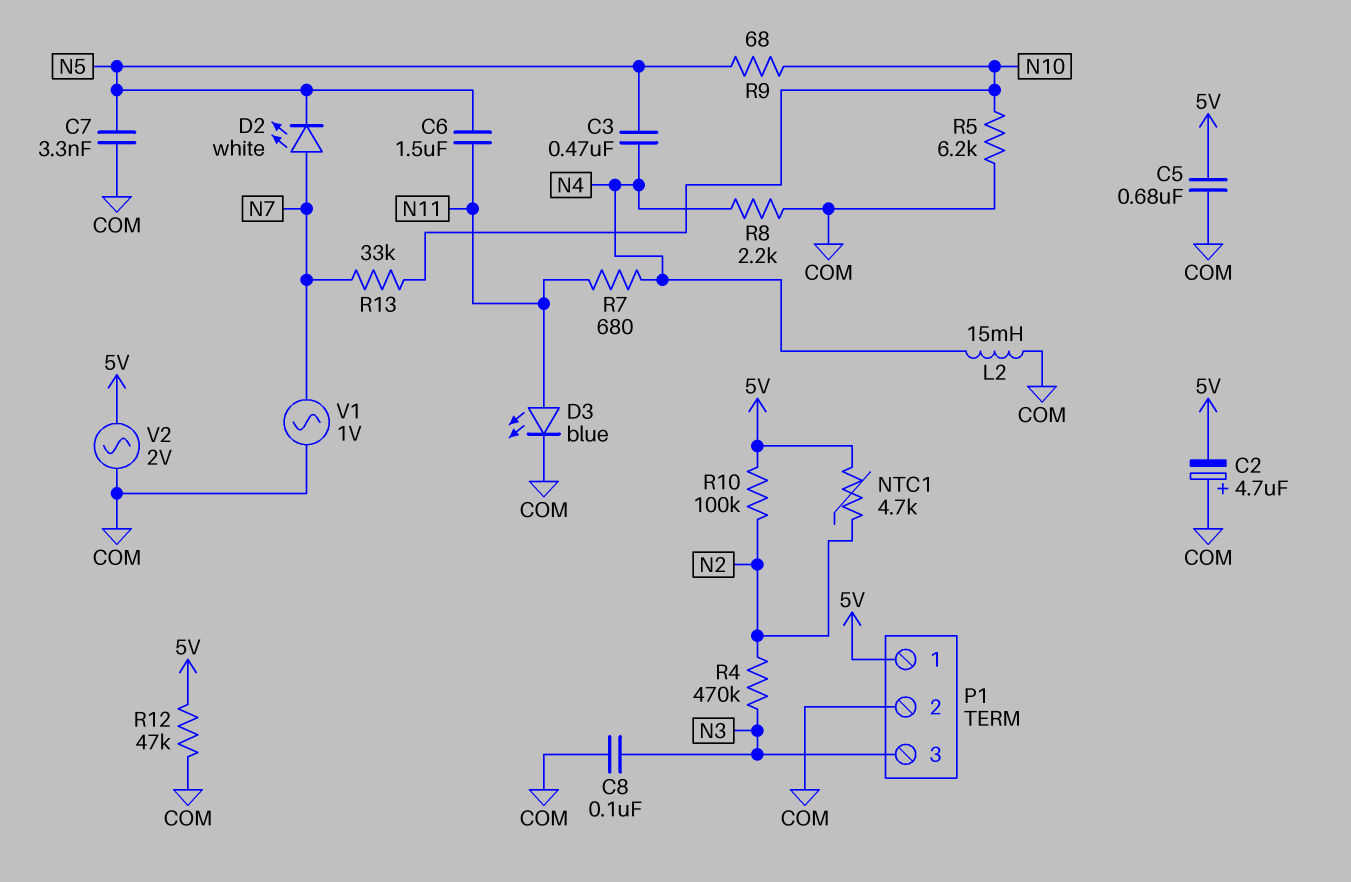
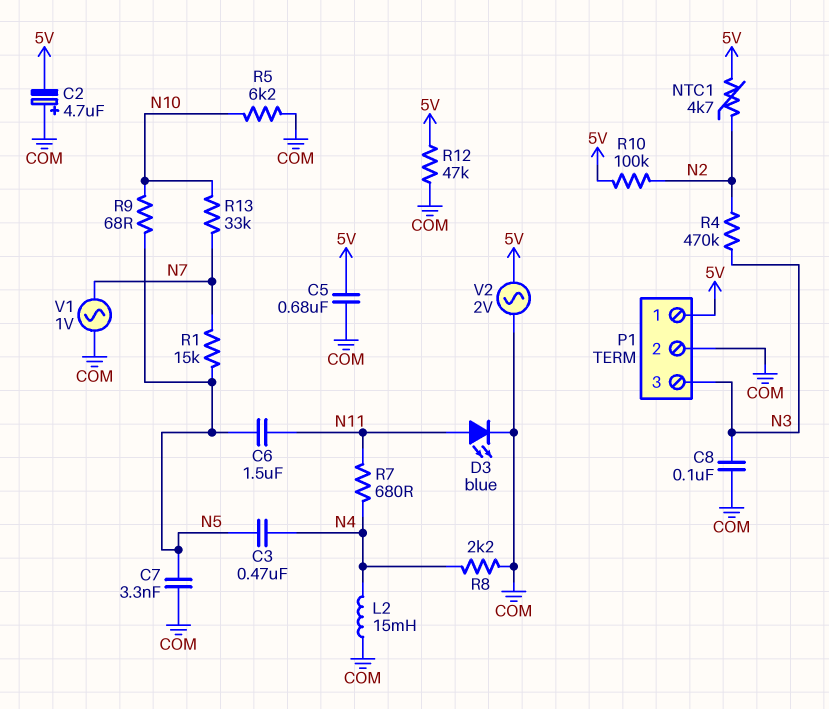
D2: LED white (A N7, K N5) -> none
R1: none -> 15k (N5, N7)

